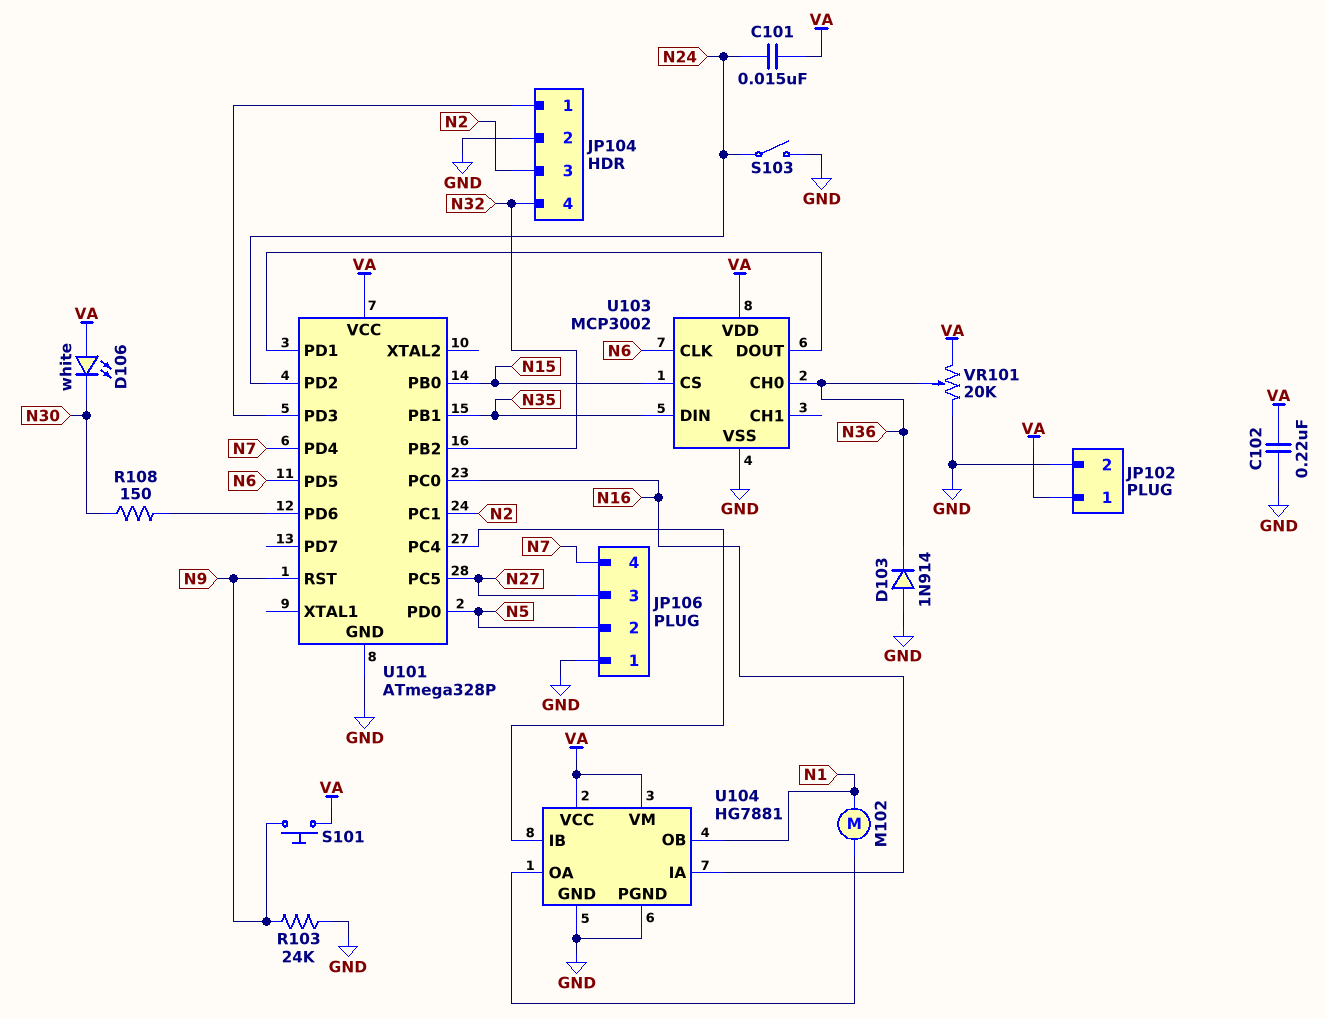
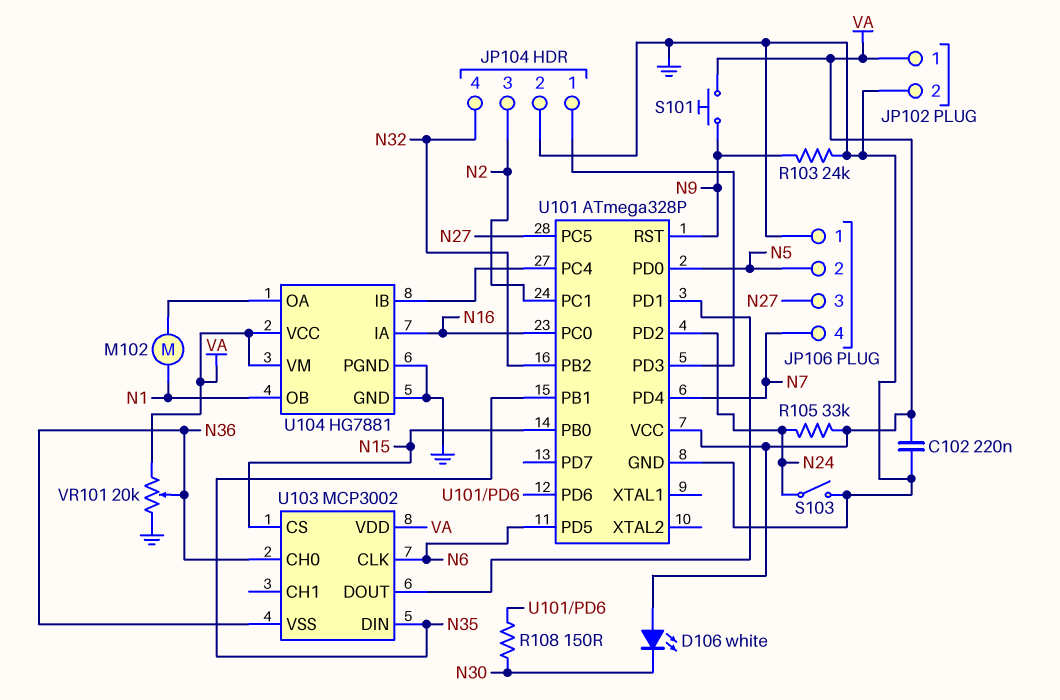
C101: 15nF (N24, VA) -> none
D103: diode 1N914 (A GND, K N36) -> none
R105: none -> 33k (N24, VA)
U103 pin VSS: GND -> N36

